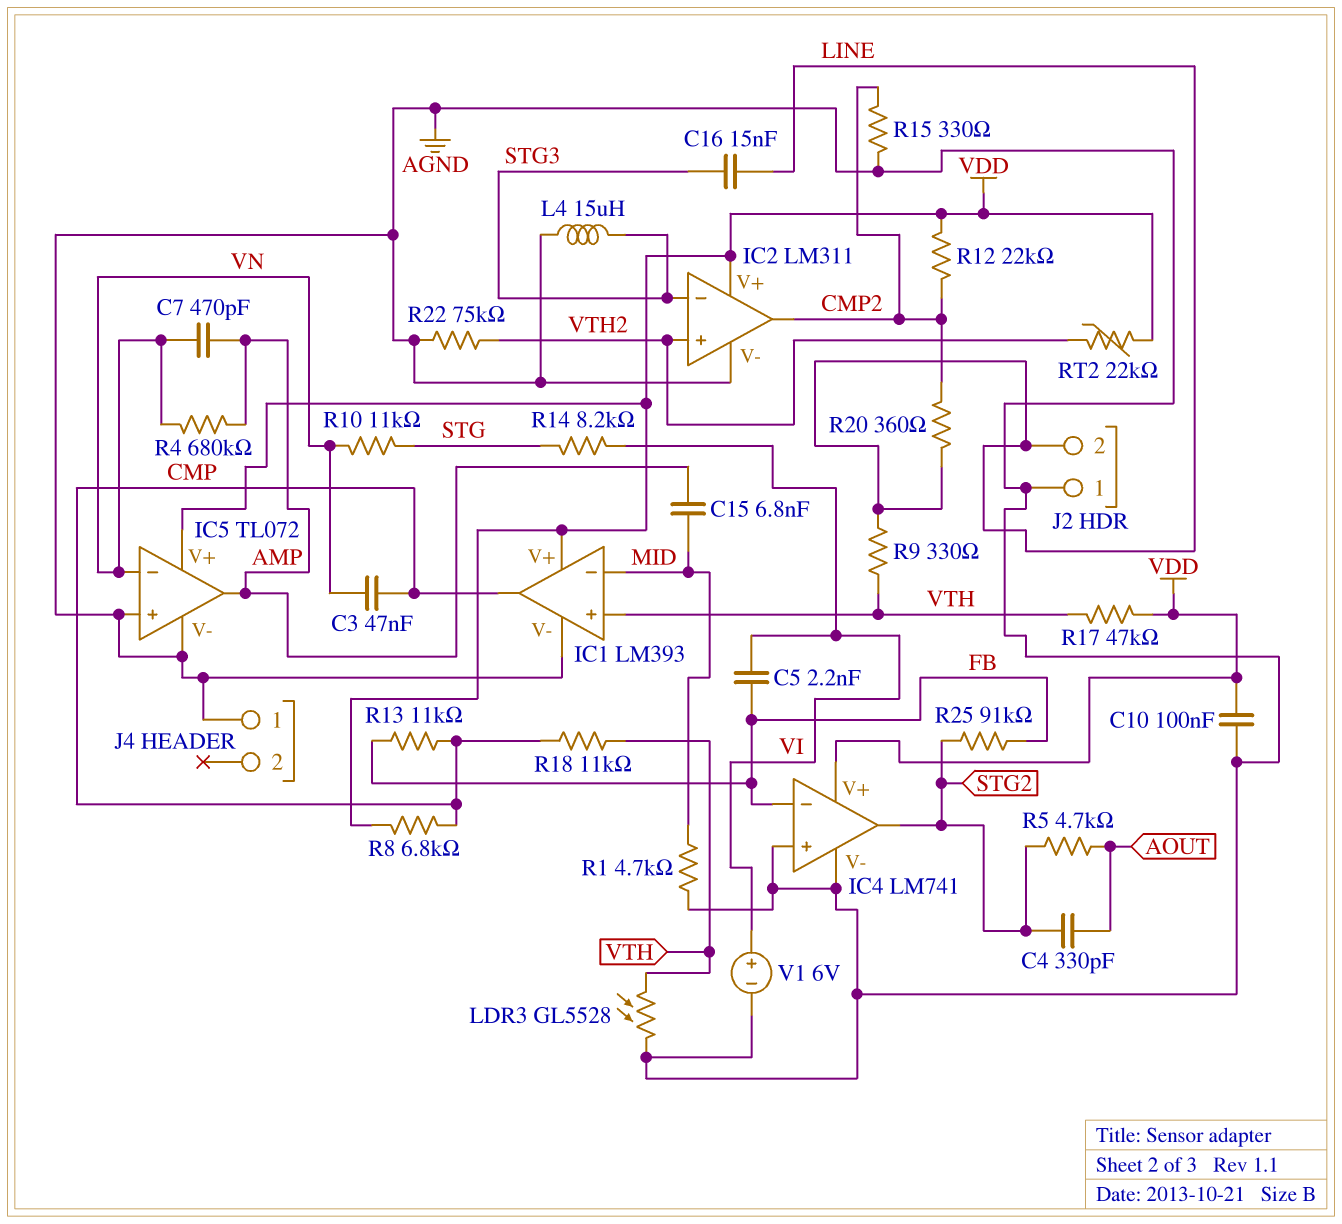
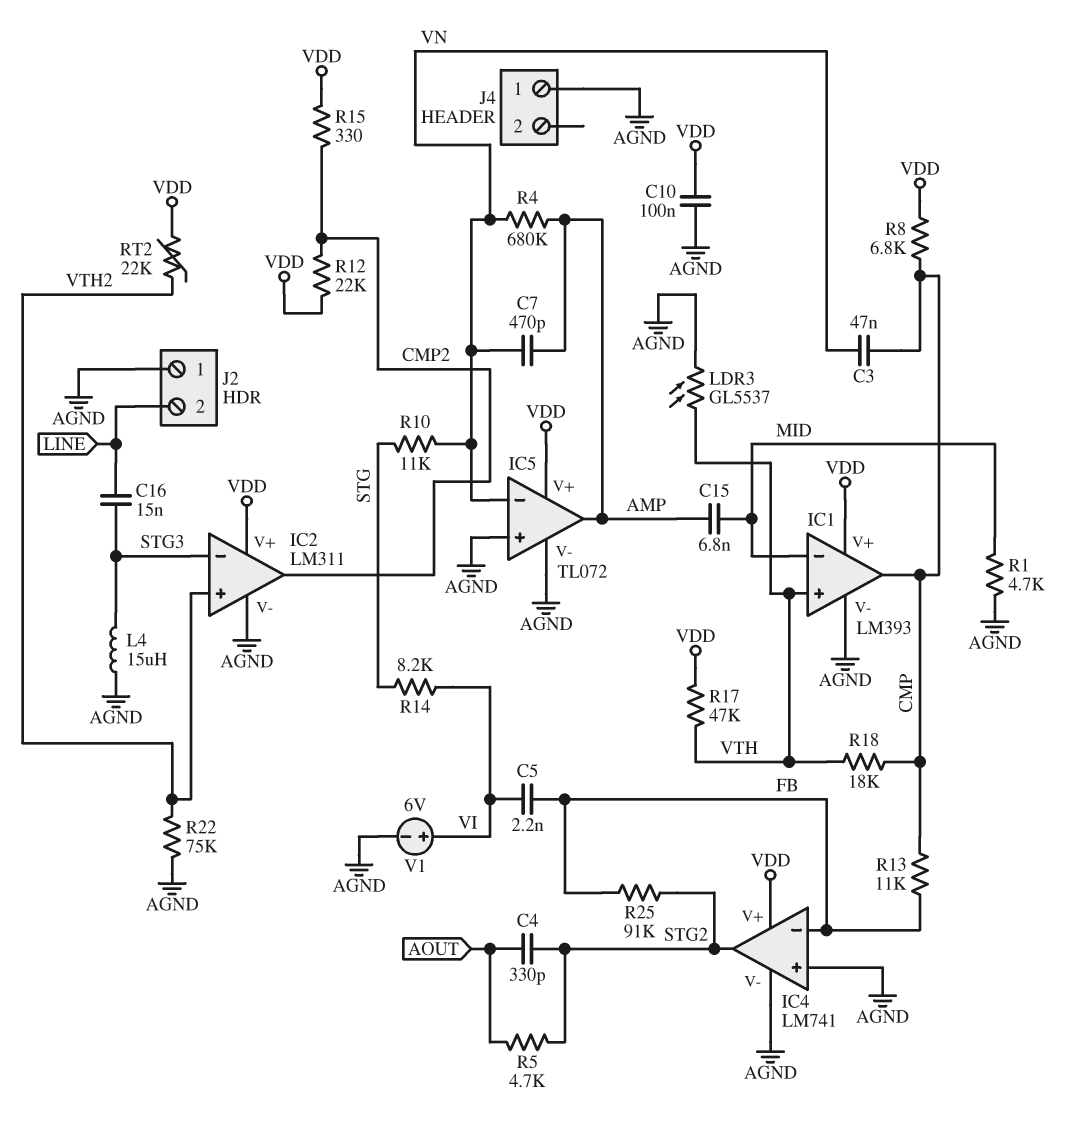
LDR3: GL5528 (AGND, VTH) -> GL5537 (AGND, VTH)
R9: 330 (LINE, VTH) -> none
R15: 330 (AGND, CMP2) -> 330 (CMP2, VDD)
R18: 11k (CMP, VTH) -> 18k (CMP, VTH)
R20: 360 (CMP2, LINE) -> none

